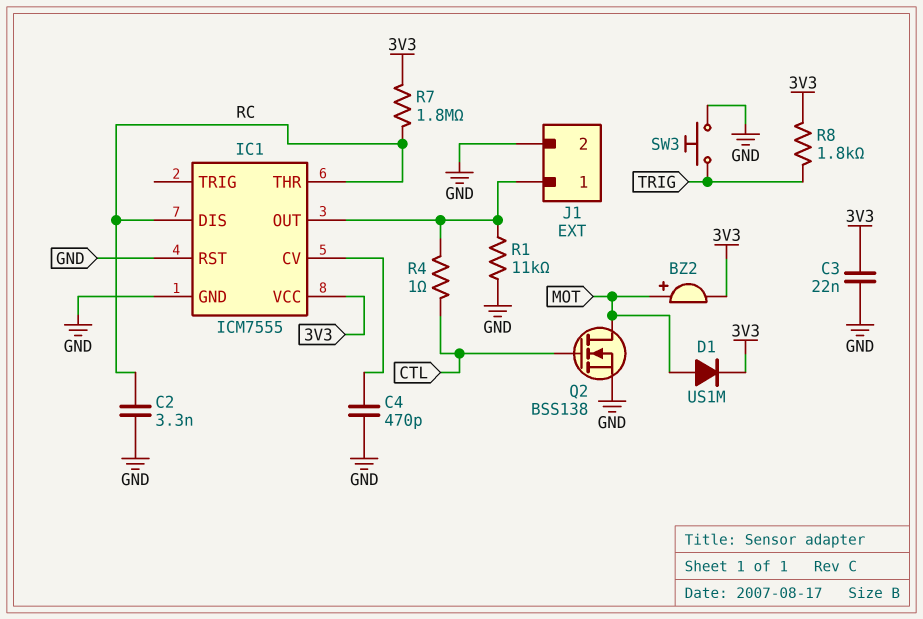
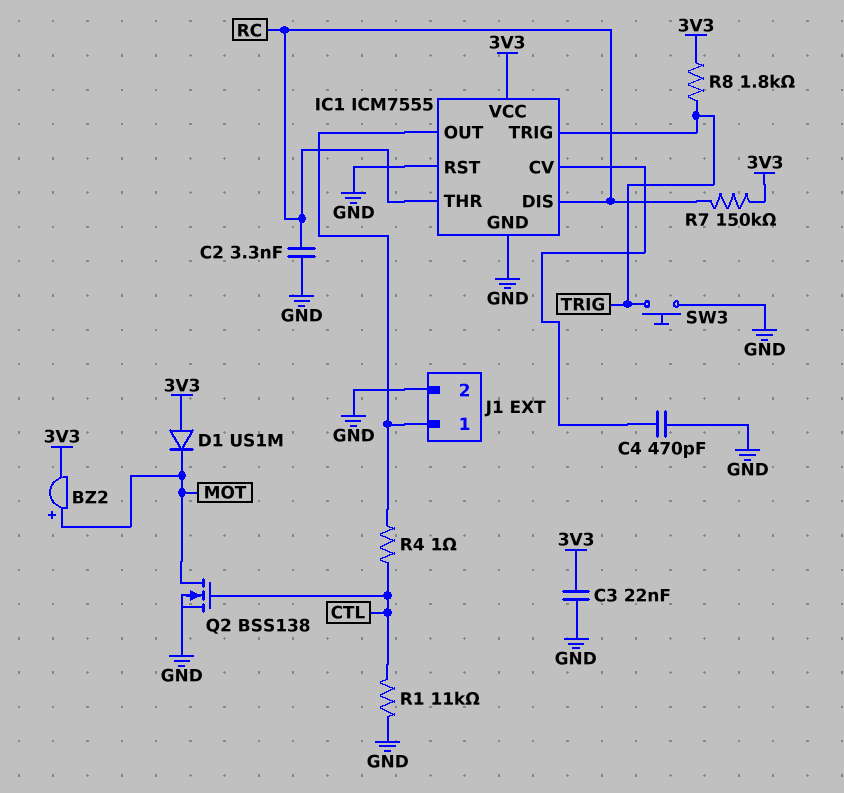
D1: diode US1M (A MOT, K 3V3) -> diode US1M (A 3V3, K MOT)
IC1 pin TRIG: none -> TRIG
R1: 11k (GND, IC1/OUT) -> 11k (CTL, GND)
R7: 1.8M (3V3, RC) -> 150k (3V3, RC)

